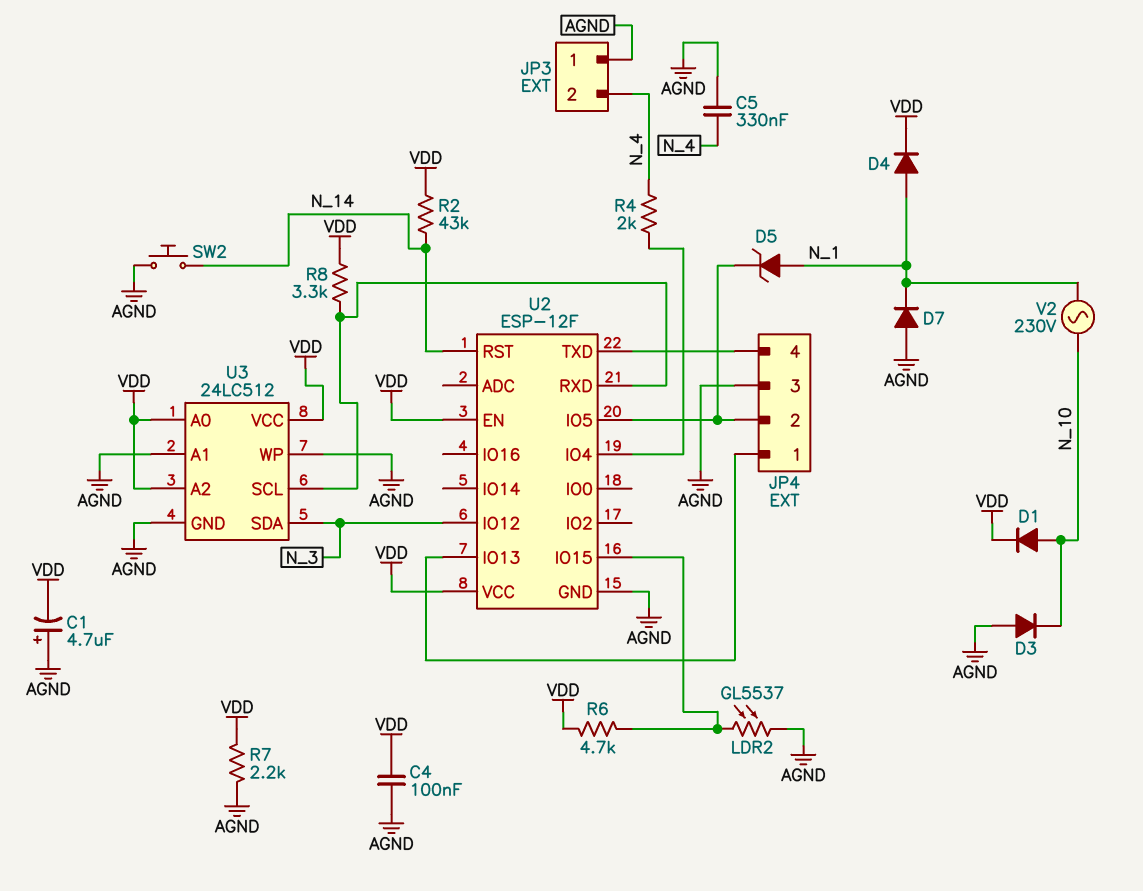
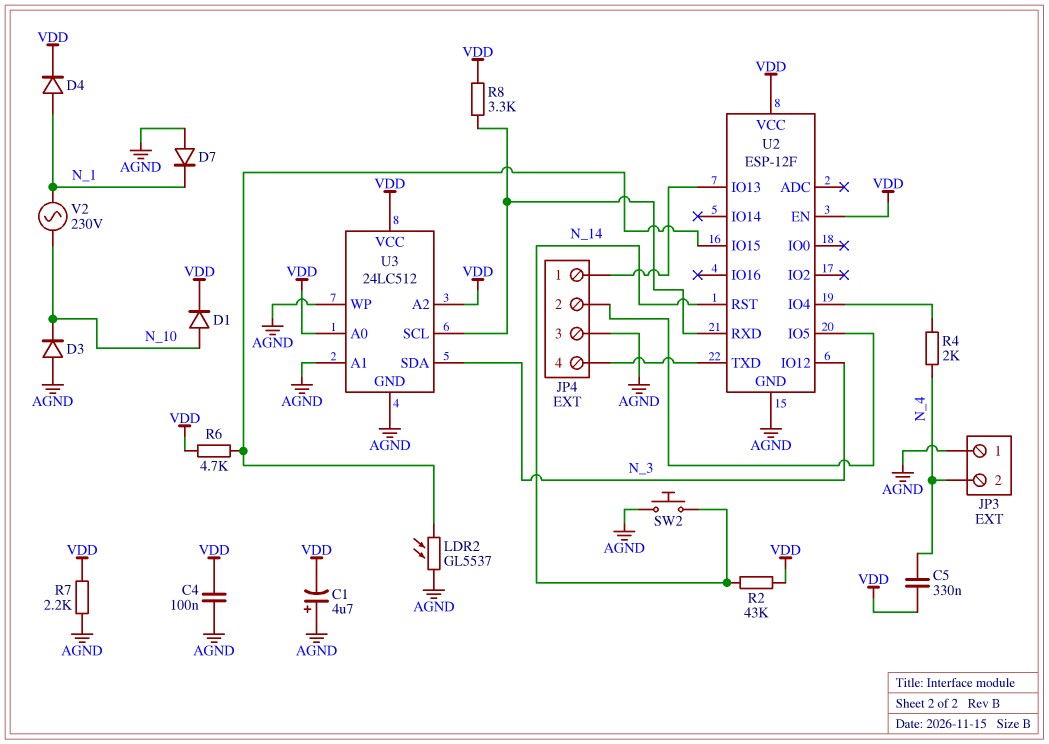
C5: 330nF (AGND, N_4) -> 330nF (N_4, VDD)
D5: zener (A N_1, K JP4/2) -> none

